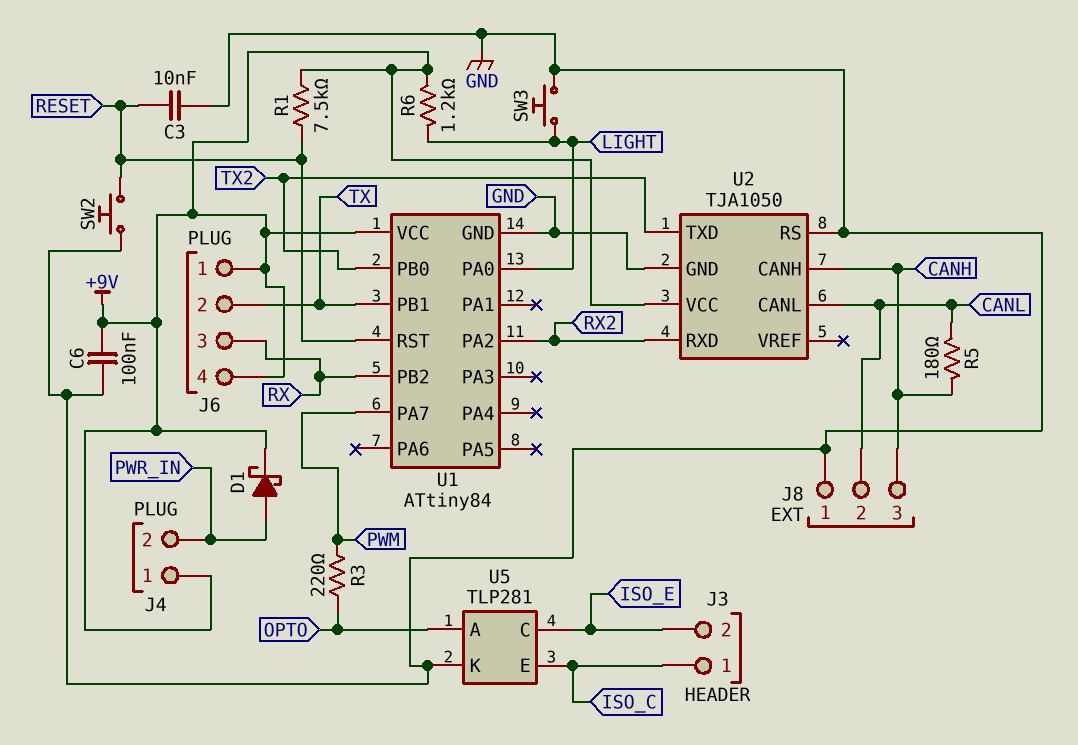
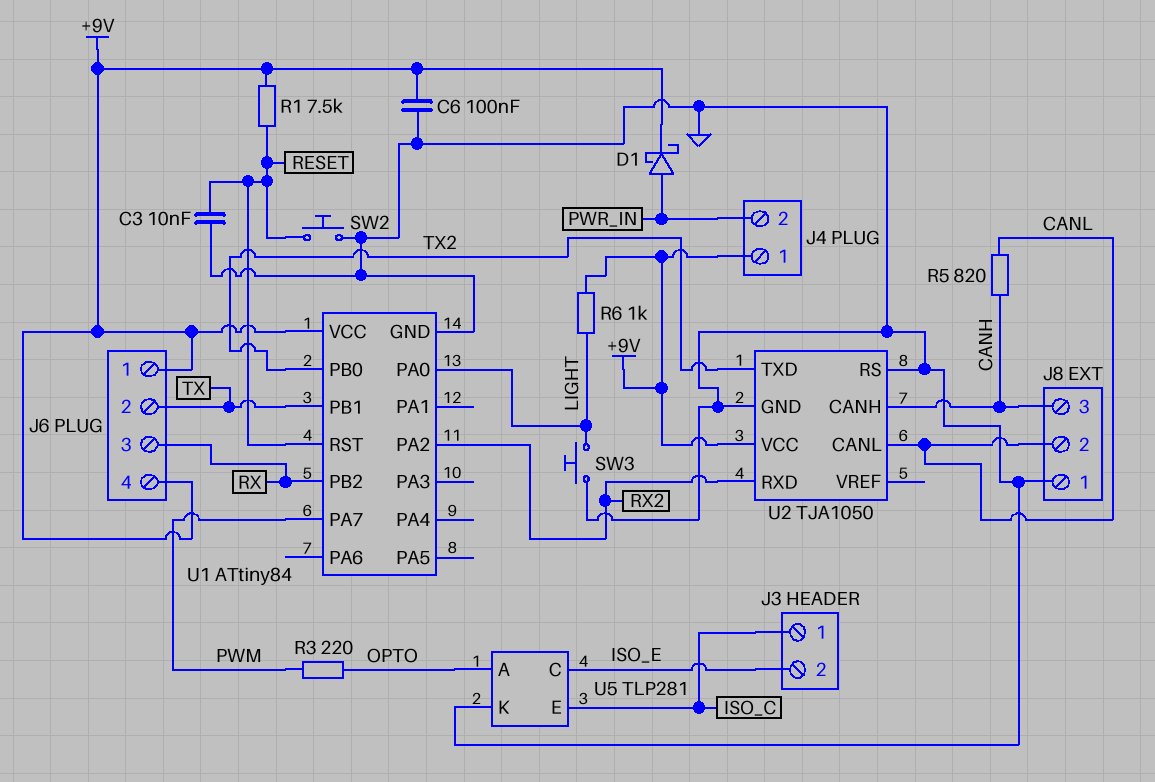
R5: 180 (CANH, CANL) -> 820 (CANH, CANL)
R6: 1.2k (+9V, LIGHT) -> 1k (+9V, LIGHT)

